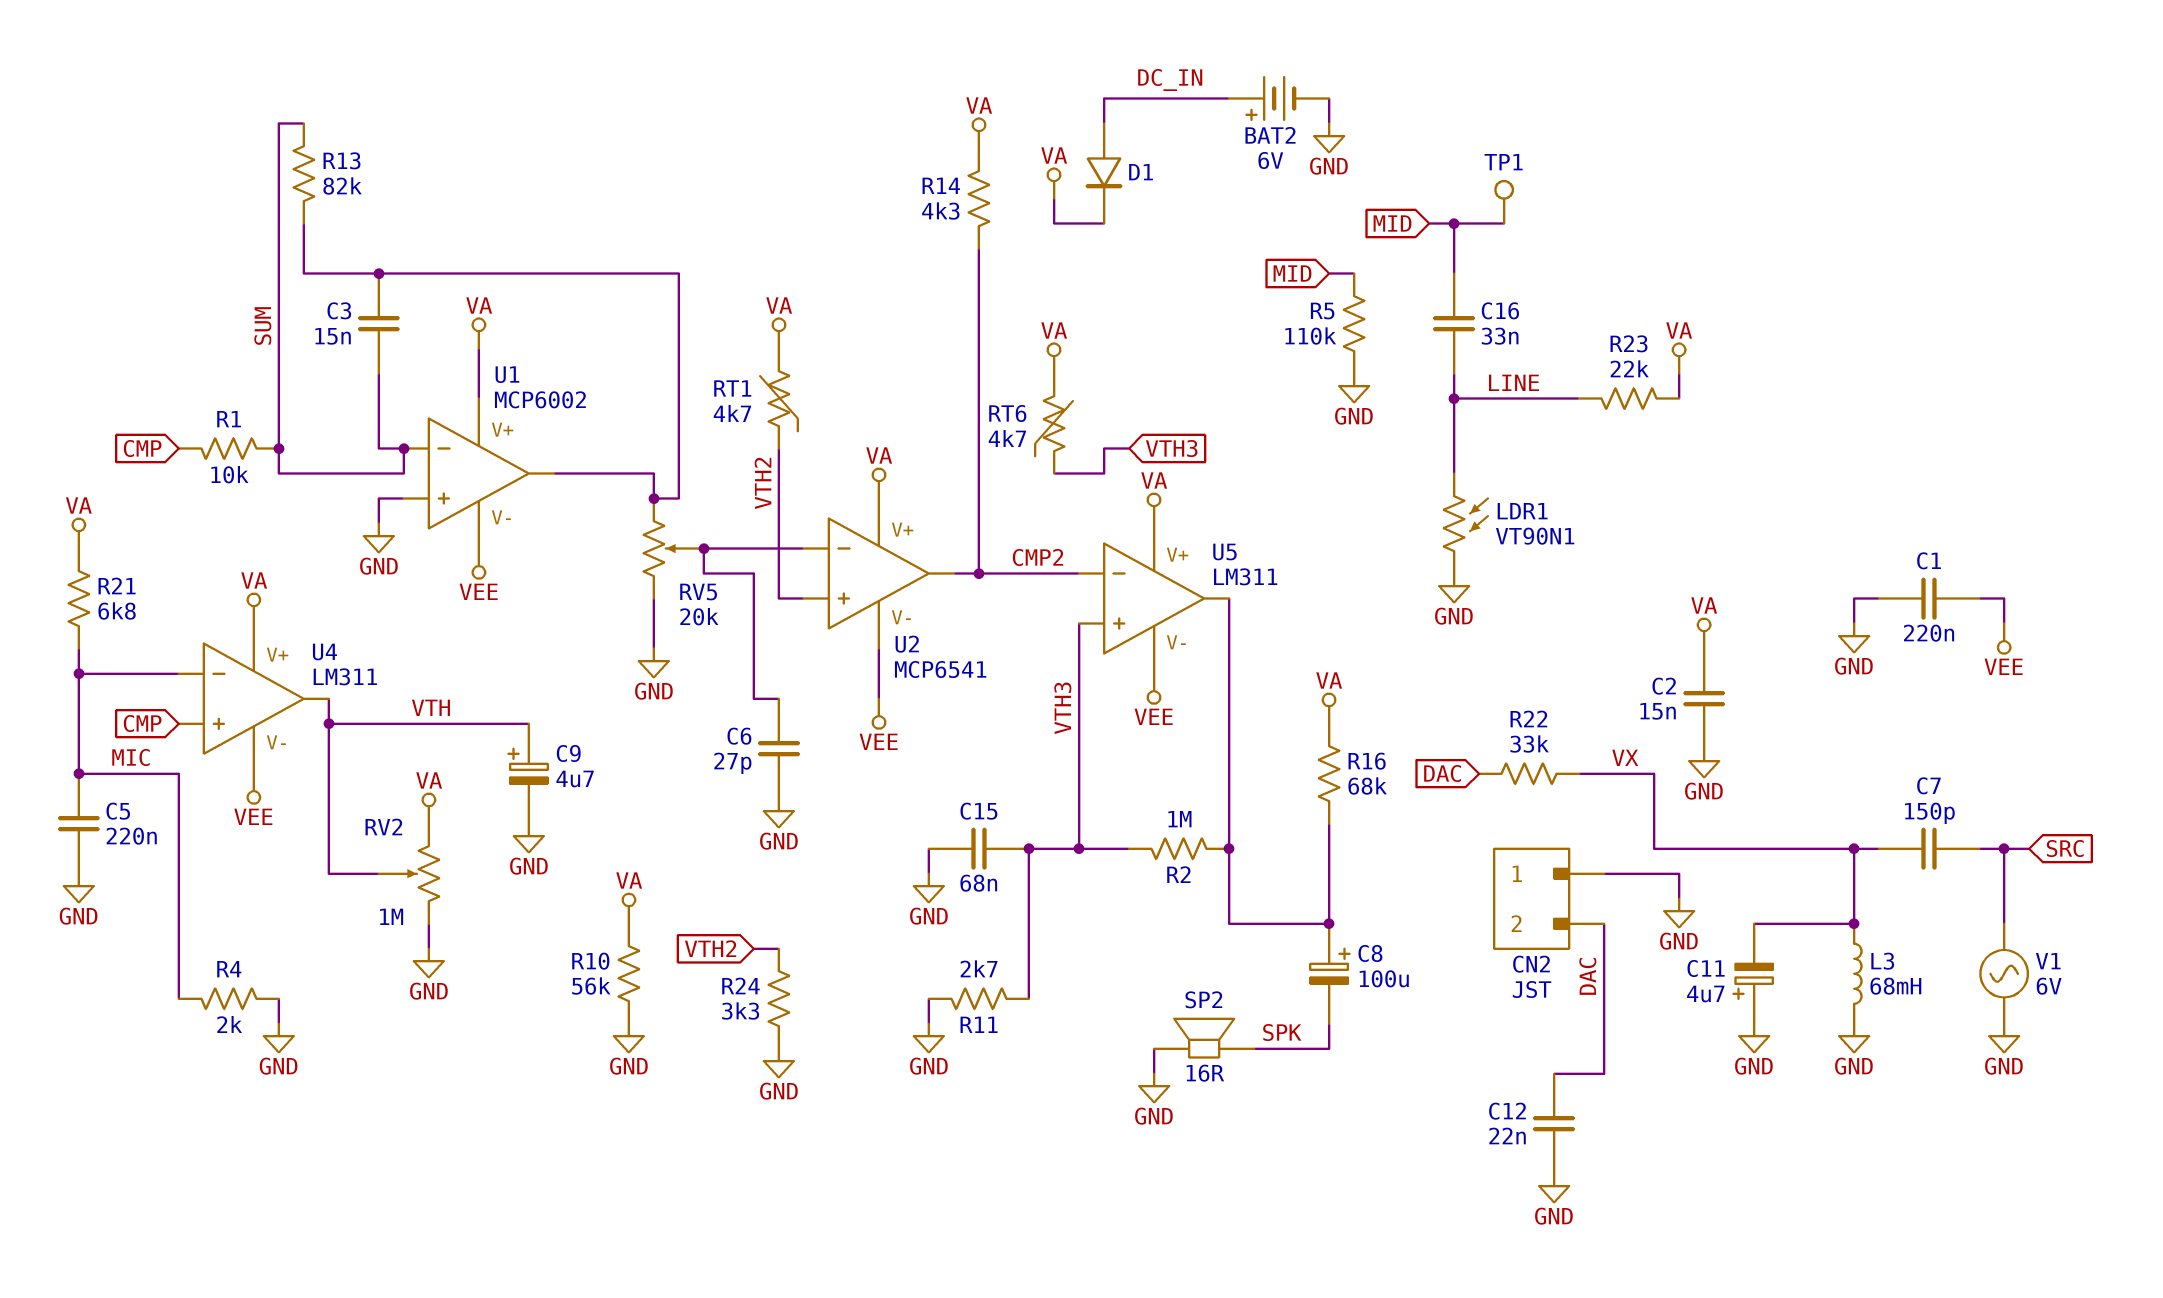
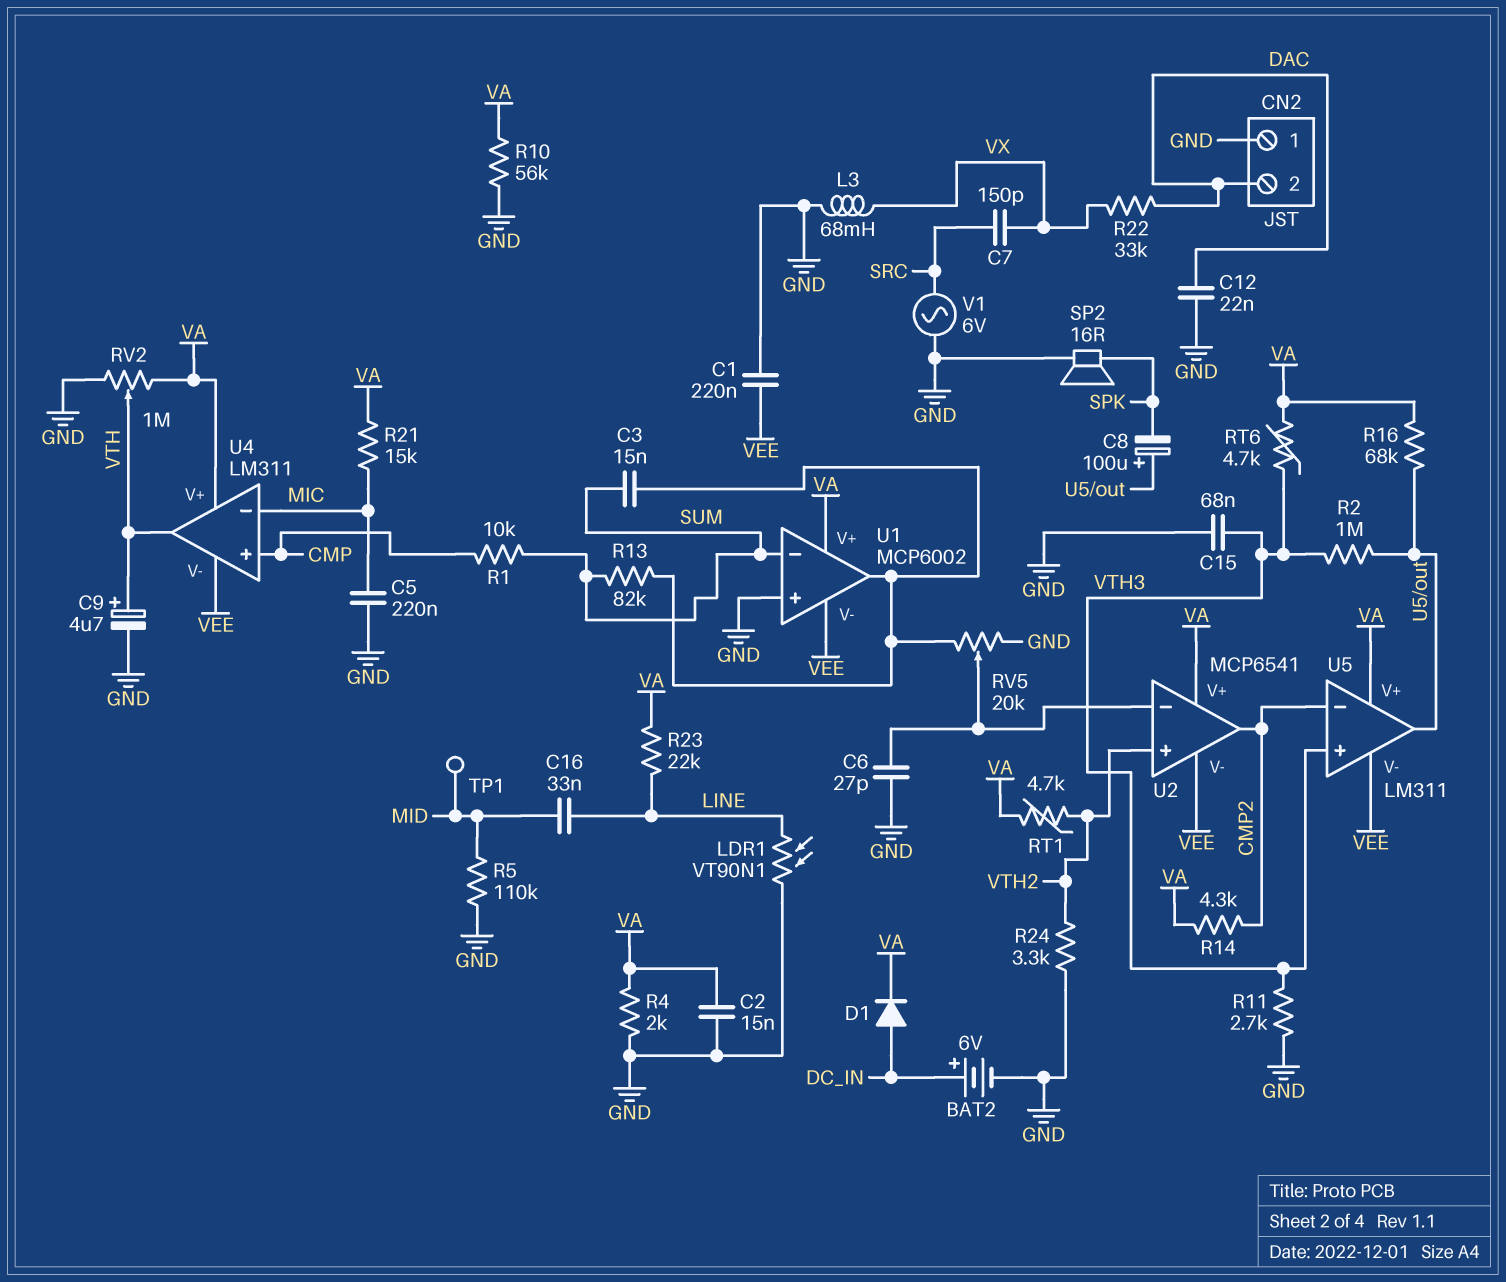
C11: 4.7uF (plus GND, minus VX) -> none
R4: 2k (GND, MIC) -> 2k (GND, VA)
R21: 6.8k (MIC, VA) -> 15k (MIC, VA)

